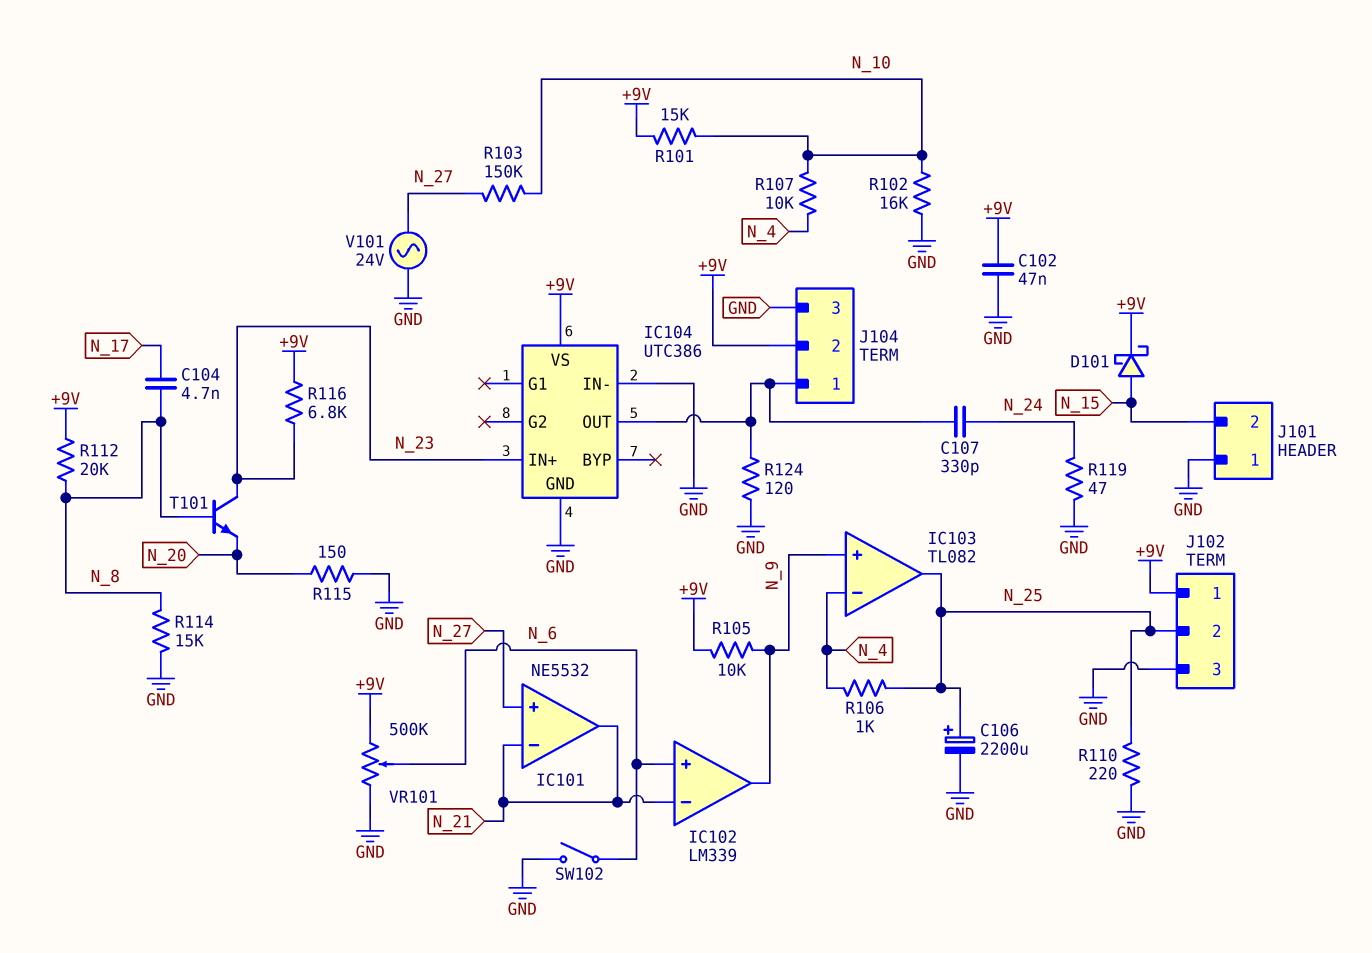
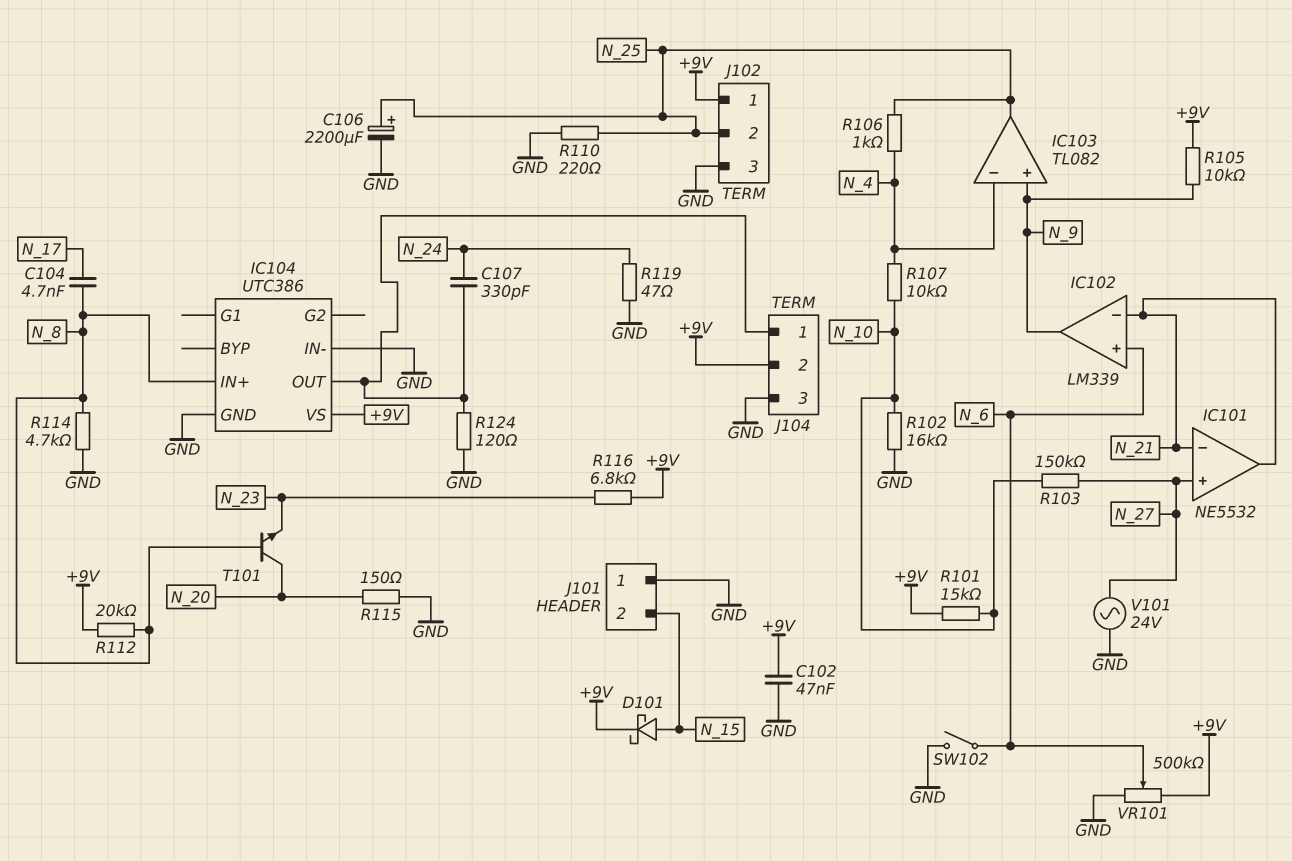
IC104 pin IN+: N_23 -> N_8
R114: 15k (GND, N_8) -> 4.7k (GND, N_8)
T101: NPN (B N_8, C N_23, E N_20) -> NPN (B N_8, C N_20, E N_23)

